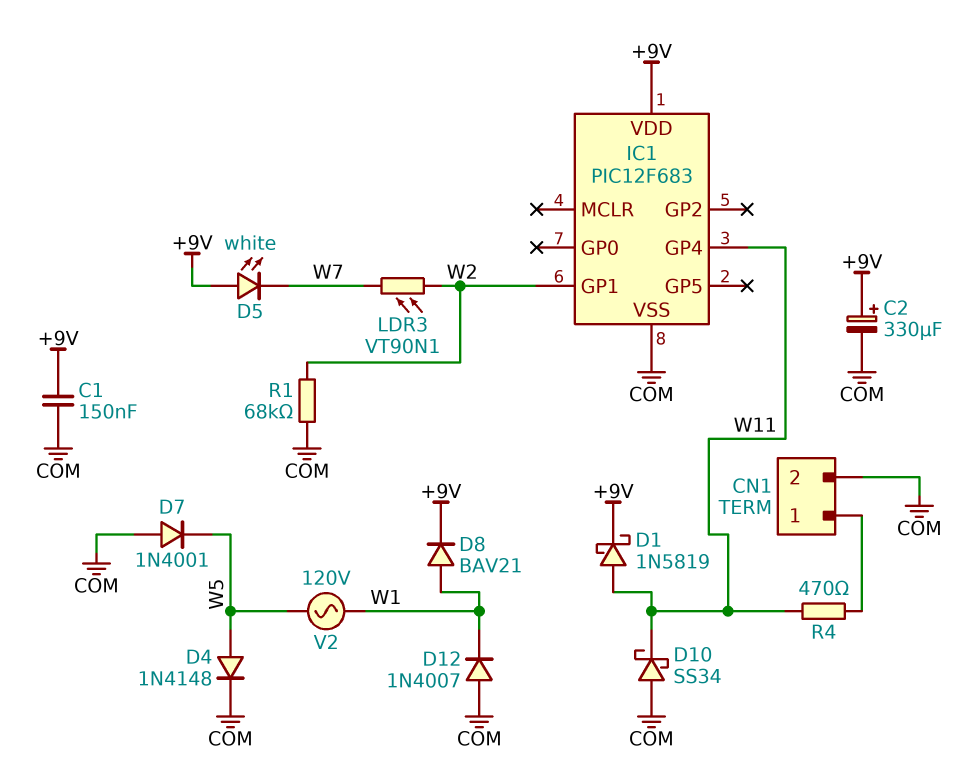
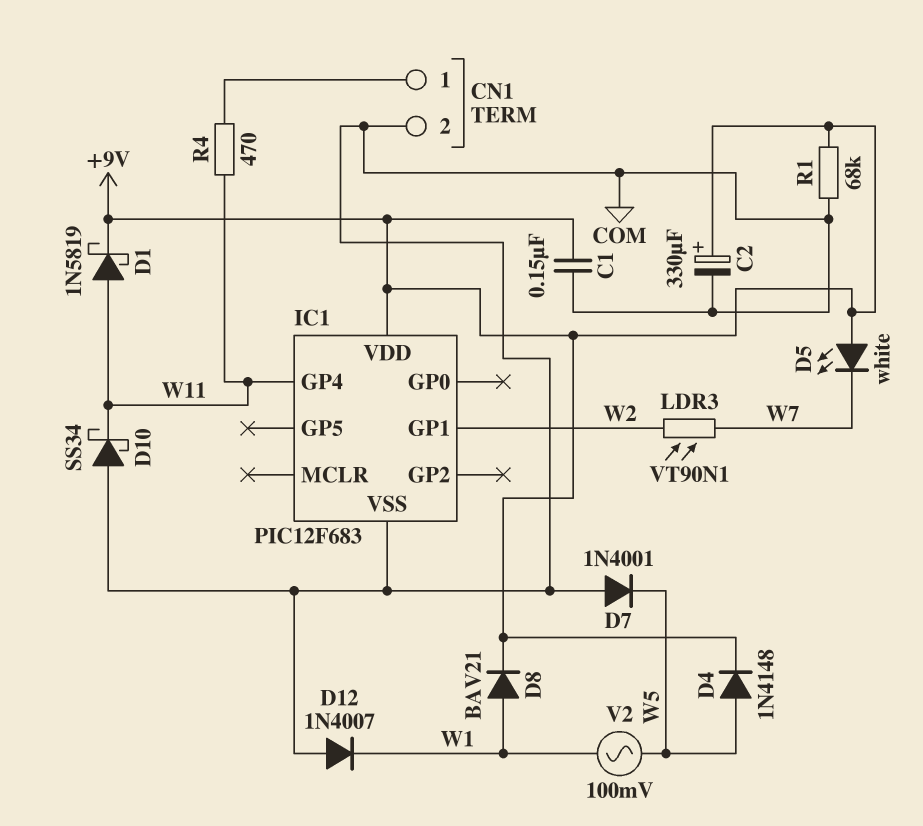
D4: diode 1N4148 (A W5, K COM) -> diode 1N4148 (A W5, K +9V)
R1: 68k (COM, W2) -> 68k (+9V, COM)
V2: AC 120V (W1, W5) -> AC 100mV (W1, W5)

